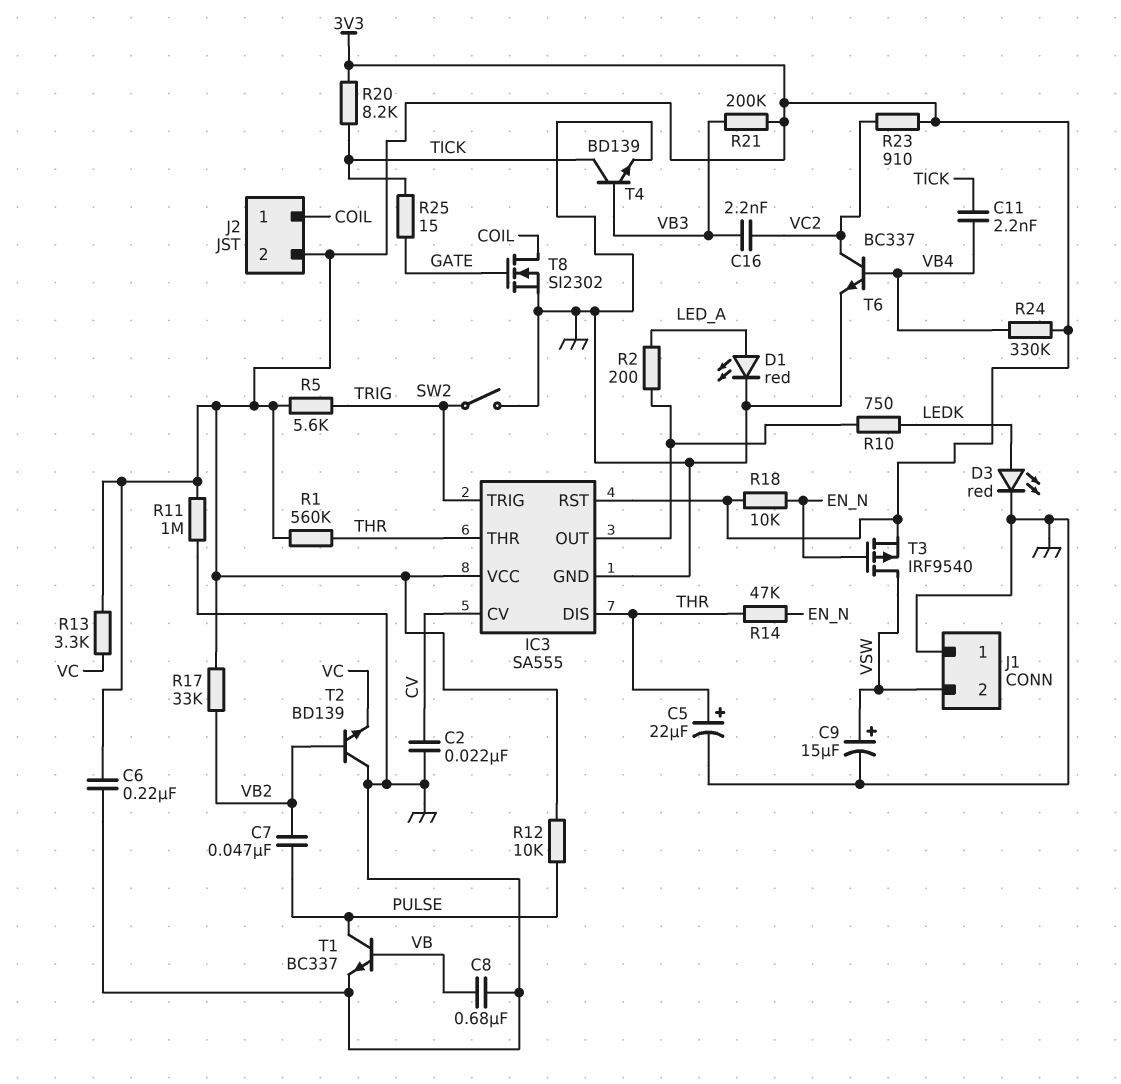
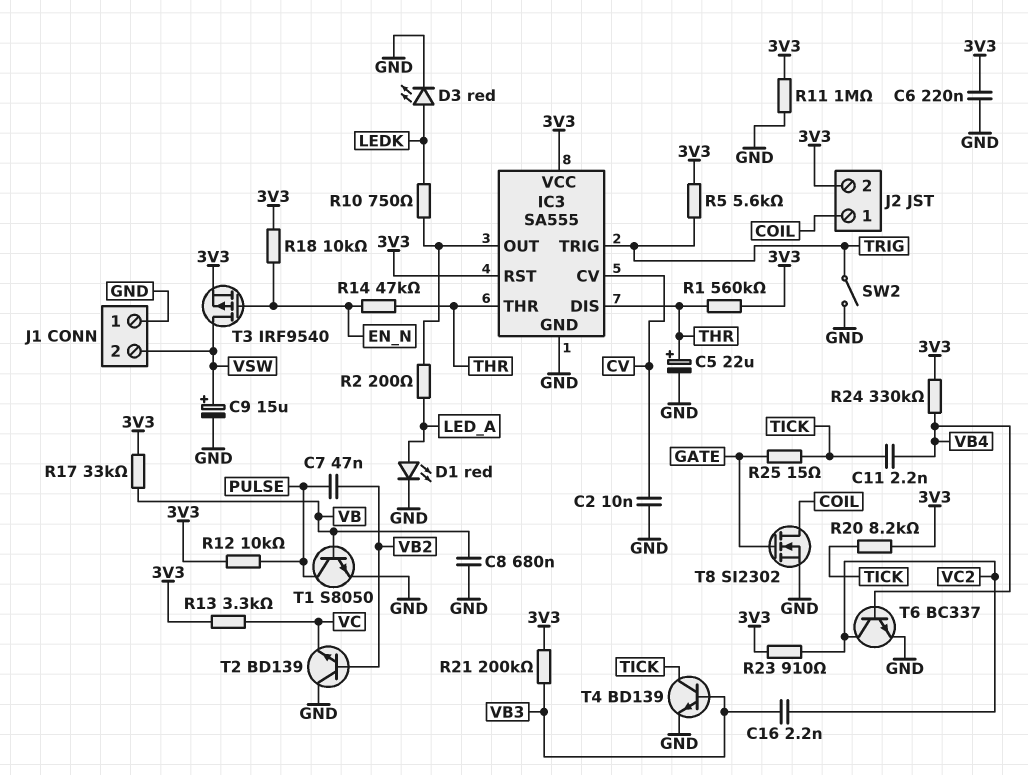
C2: 22nF (CV, GND) -> 10nF (CV, GND)
R17: 33k (3V3, VB2) -> 33k (3V3, VB)
T1: NPN BC337 (B VB, C PULSE, E GND) -> NPN S8050 (B VB, C PULSE, E GND)

